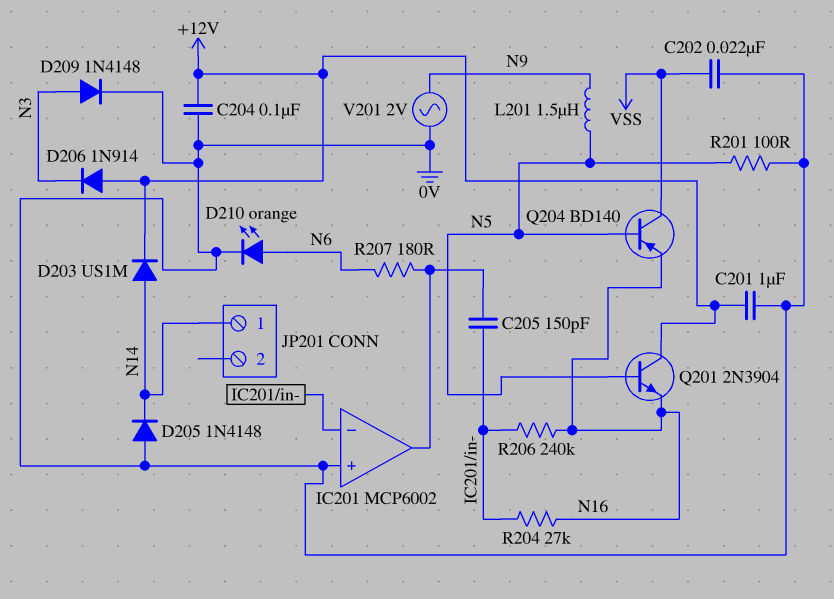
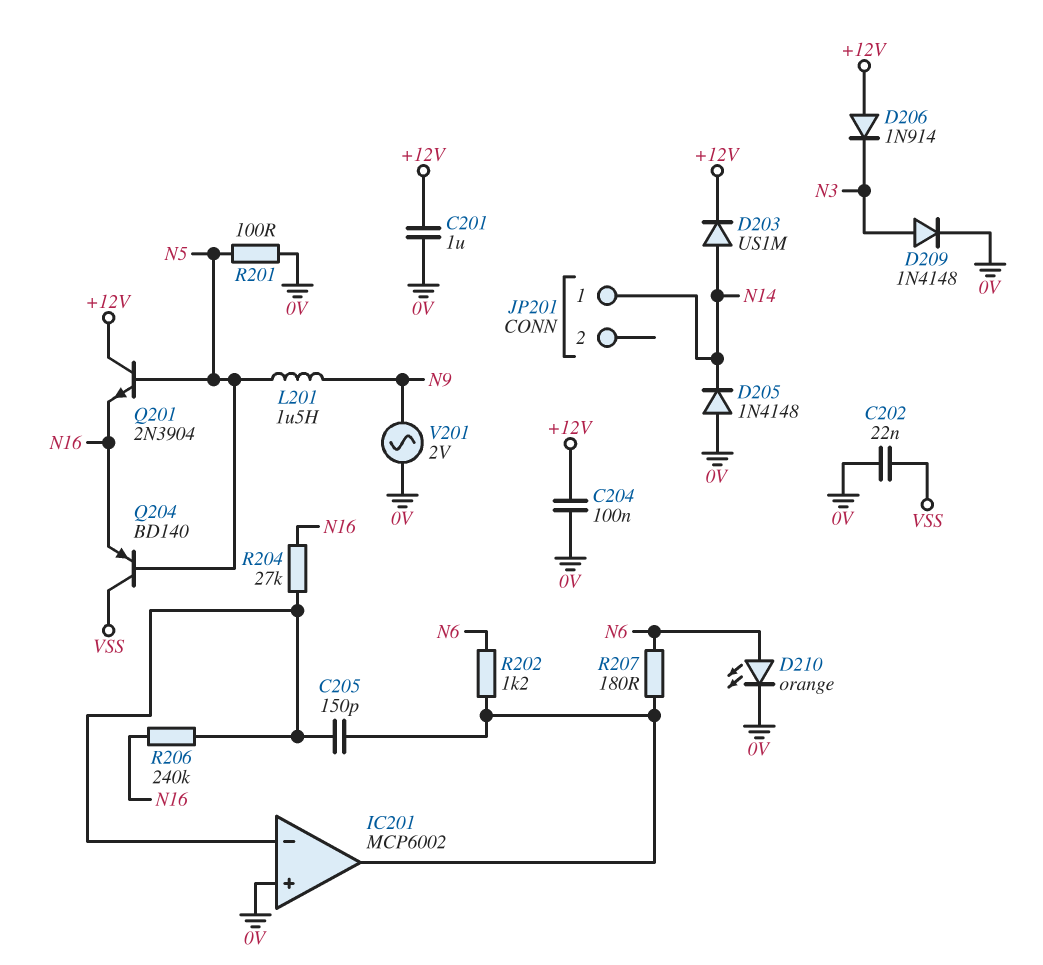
R202: none -> 1.2k (IC201/out, N6)

